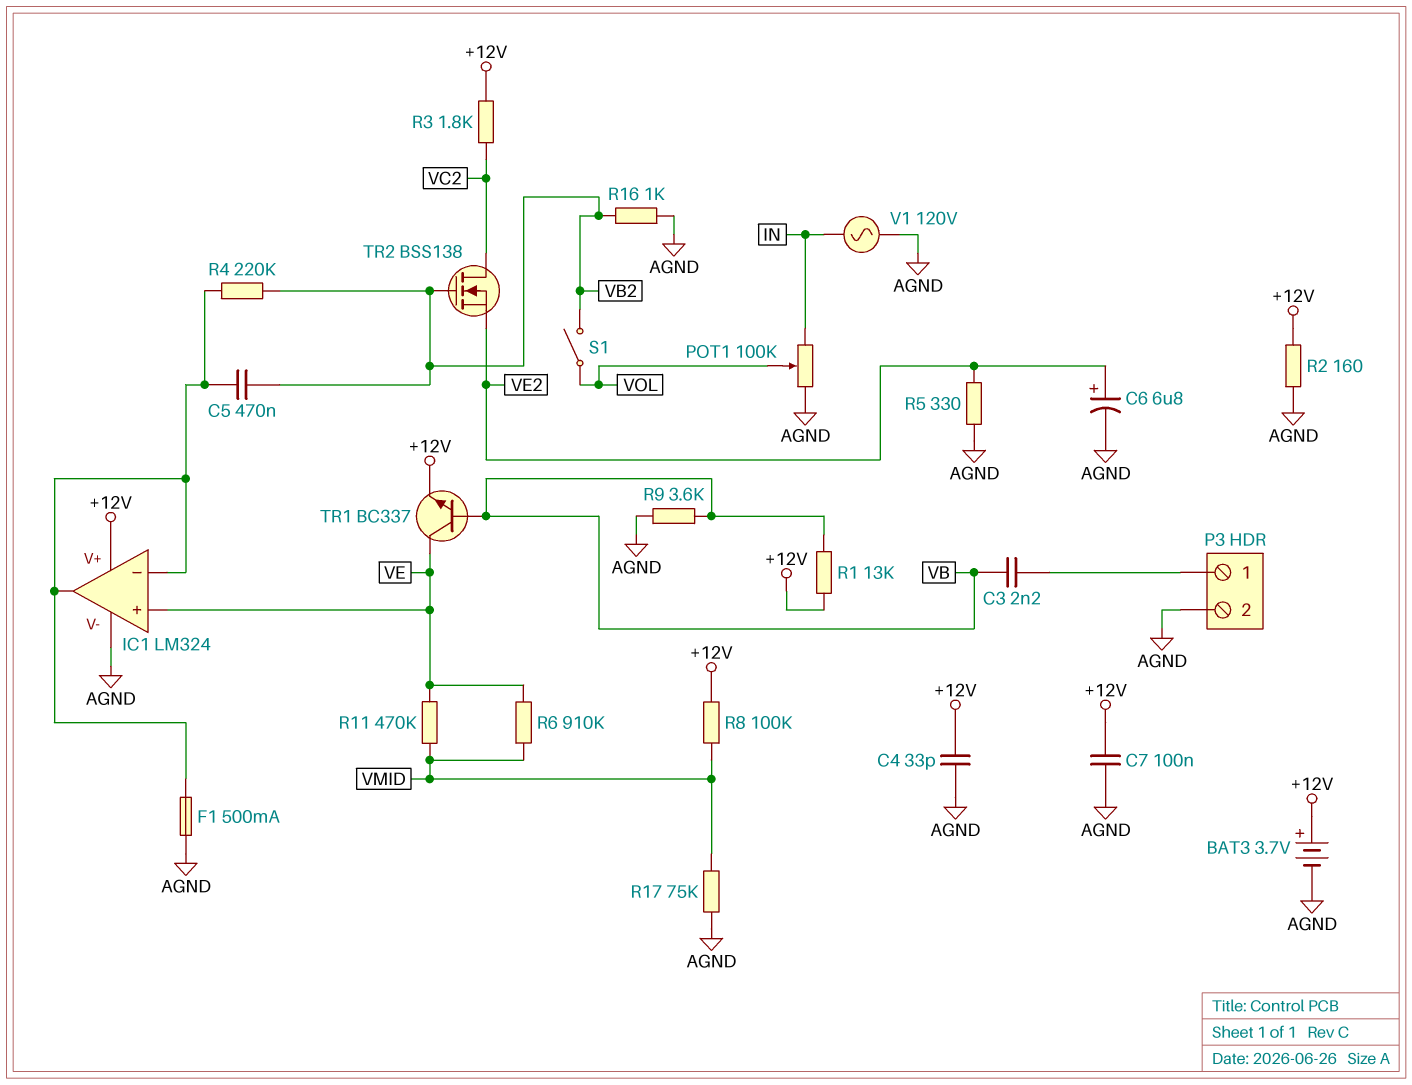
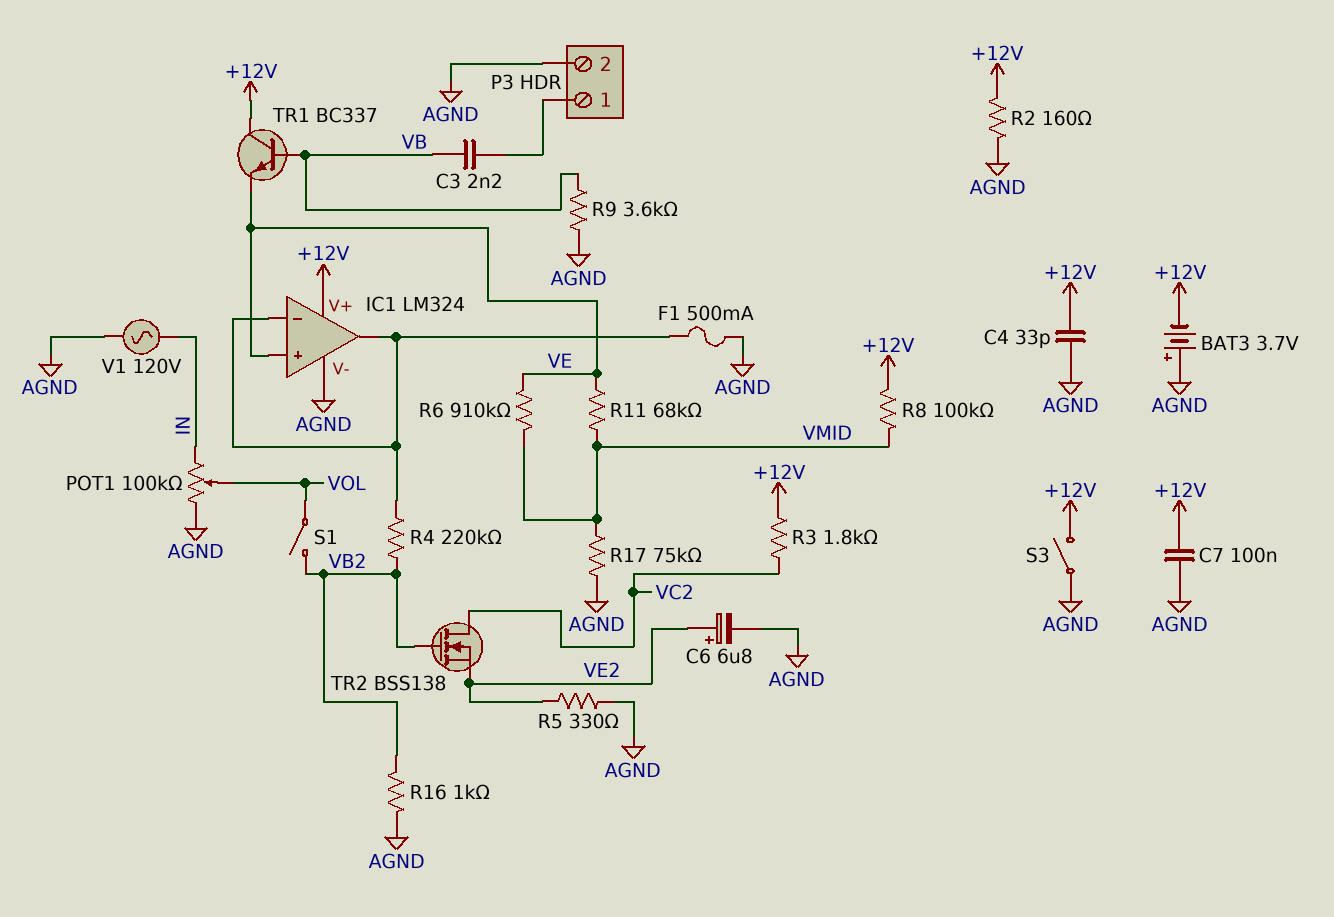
BAT3: 3.7V (plus +12V, minus AGND) -> 3.7V (plus AGND, minus +12V)
C5: 470nF (IC1/in-, VB2) -> none
R1: 13k (+12V, VB) -> none
R11: 470k (VE, VMID) -> 68k (VE, VMID)
S3: none -> switch (+12V, AGND)
TR1: NPN BC337 (B VB, C VE, E +12V) -> NPN BC337 (B VB, C +12V, E VE)

